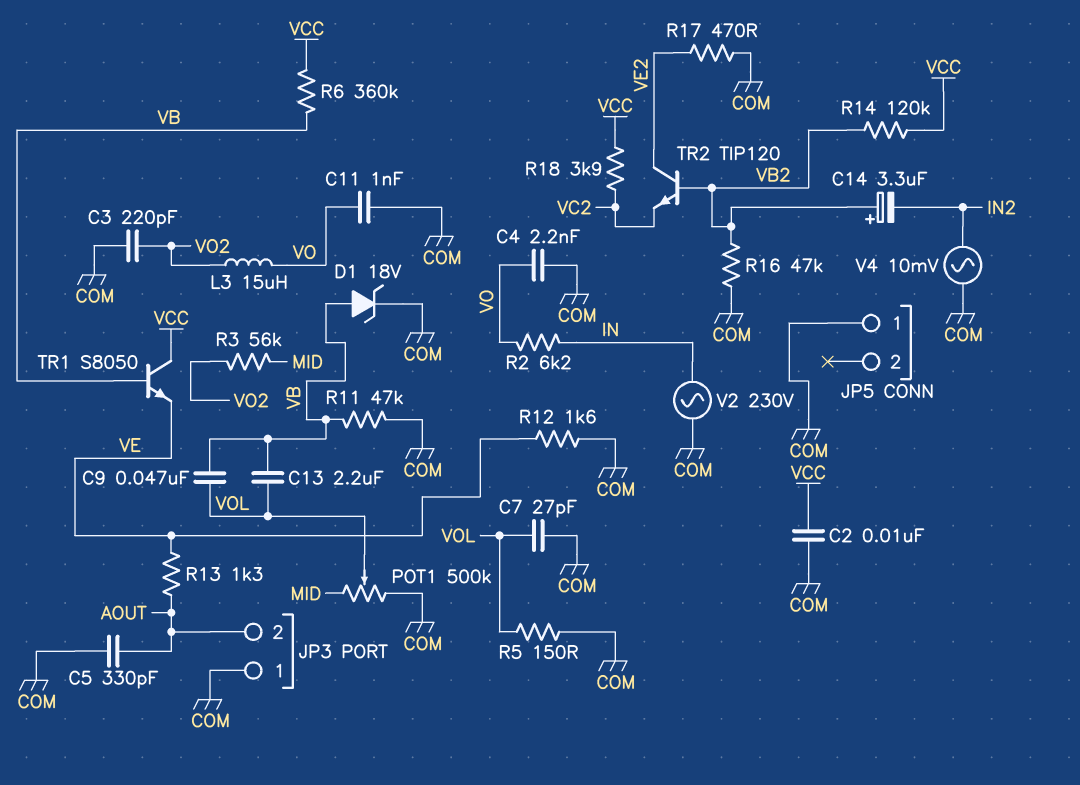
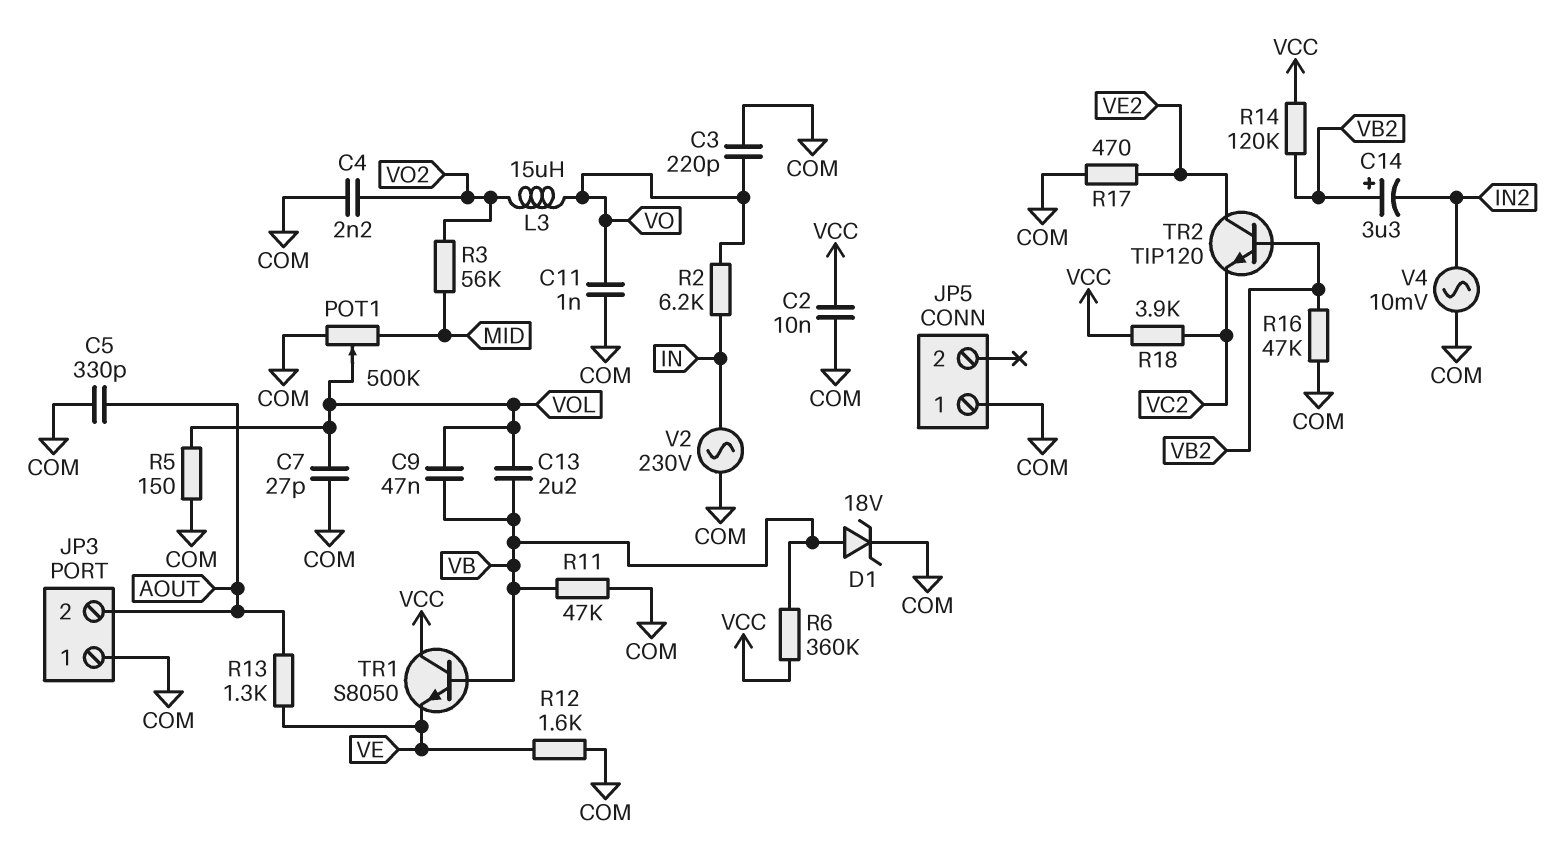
C3: 220pF (COM, VO2) -> 220pF (COM, VO)
C4: 2.2nF (COM, VO) -> 2.2nF (COM, VO2)

